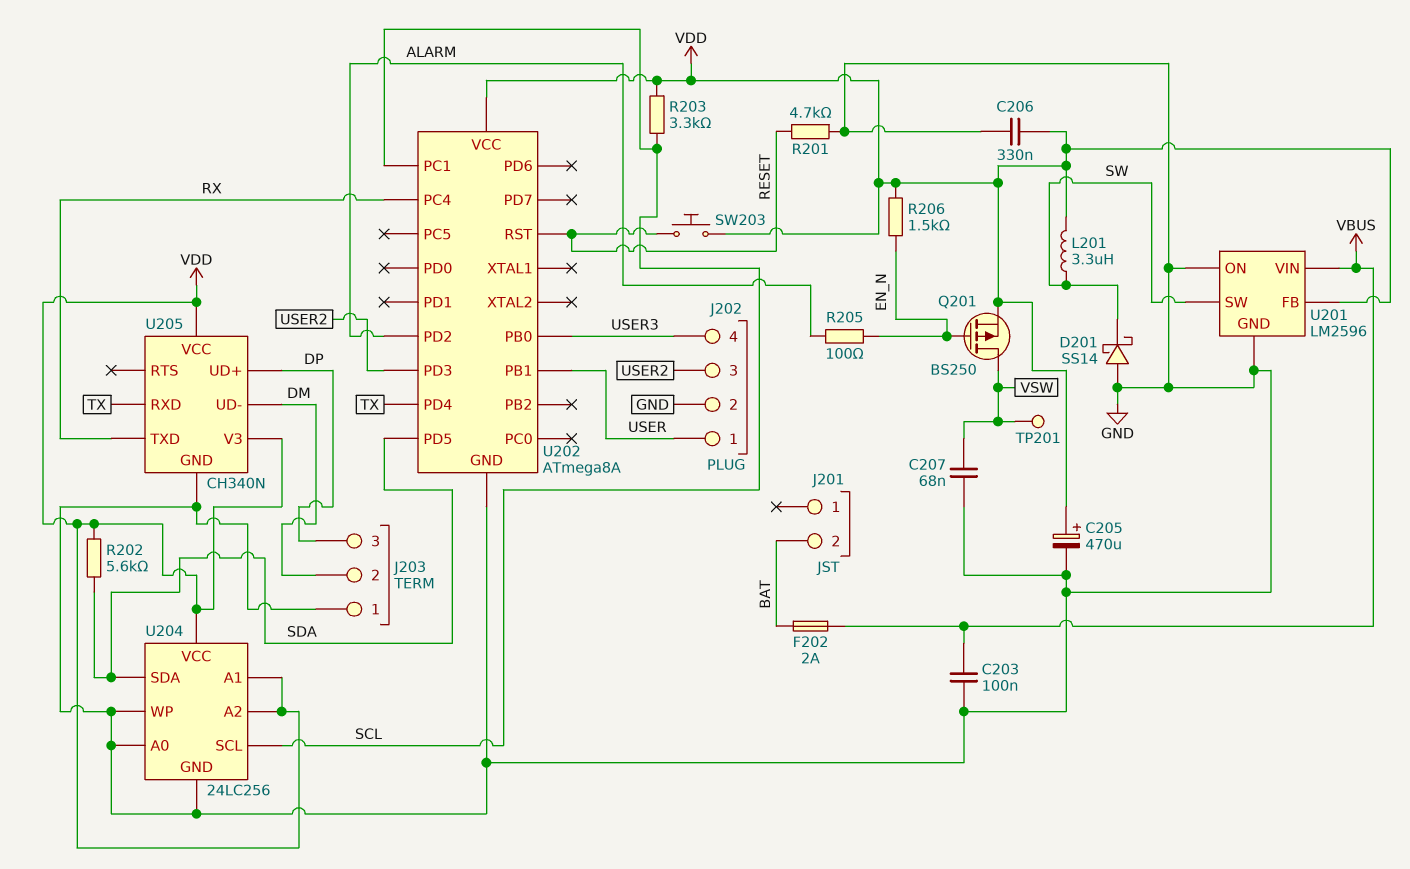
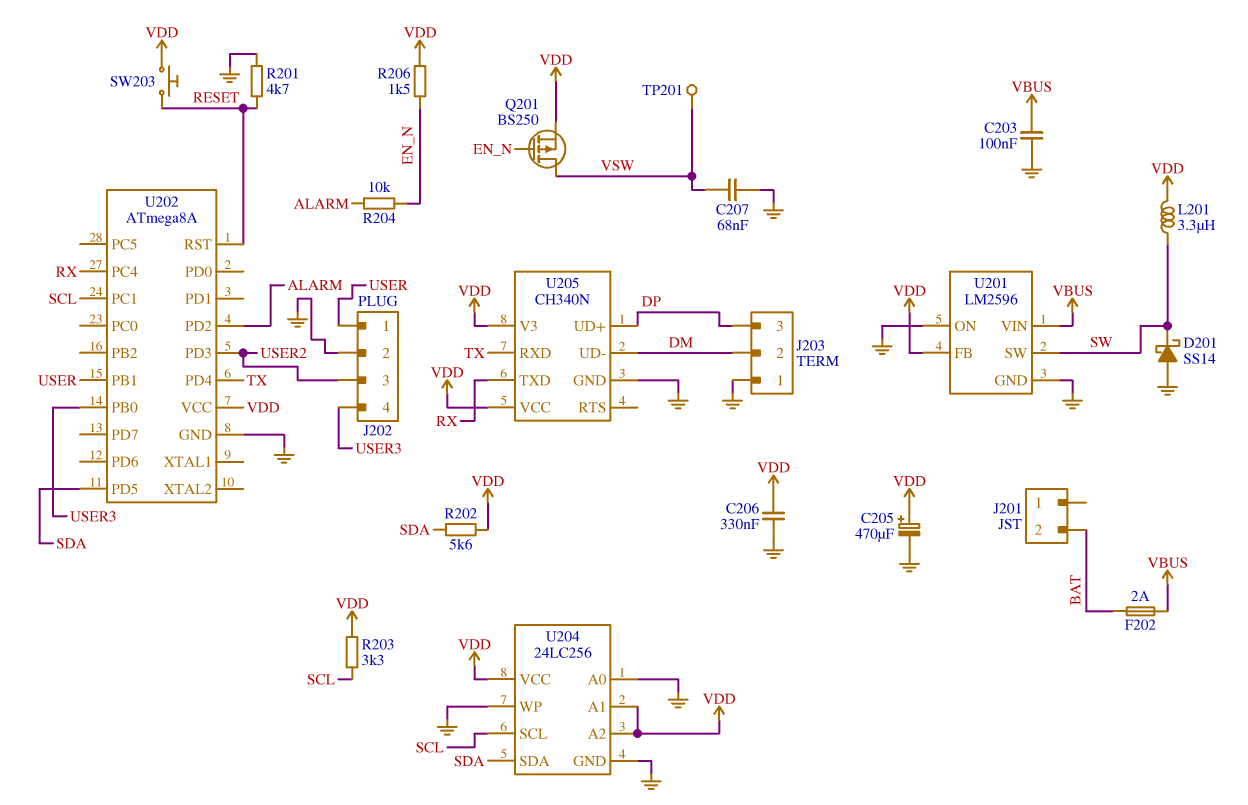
R204: none -> 10k (ALARM, EN_N)
R205: 100 (ALARM, EN_N) -> none

